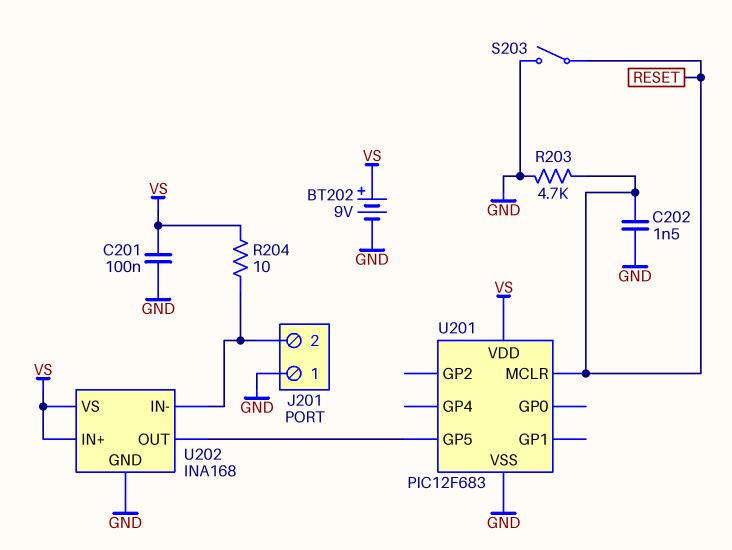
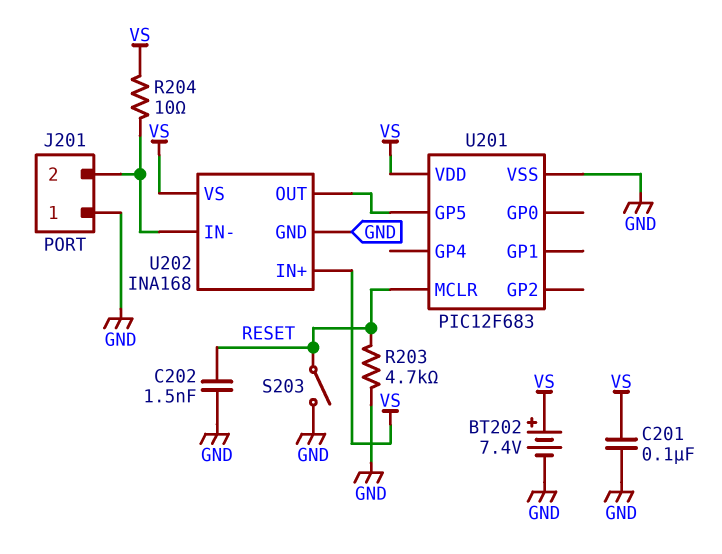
BT202: 9V (plus VS, minus GND) -> 7.4V (plus VS, minus GND)

